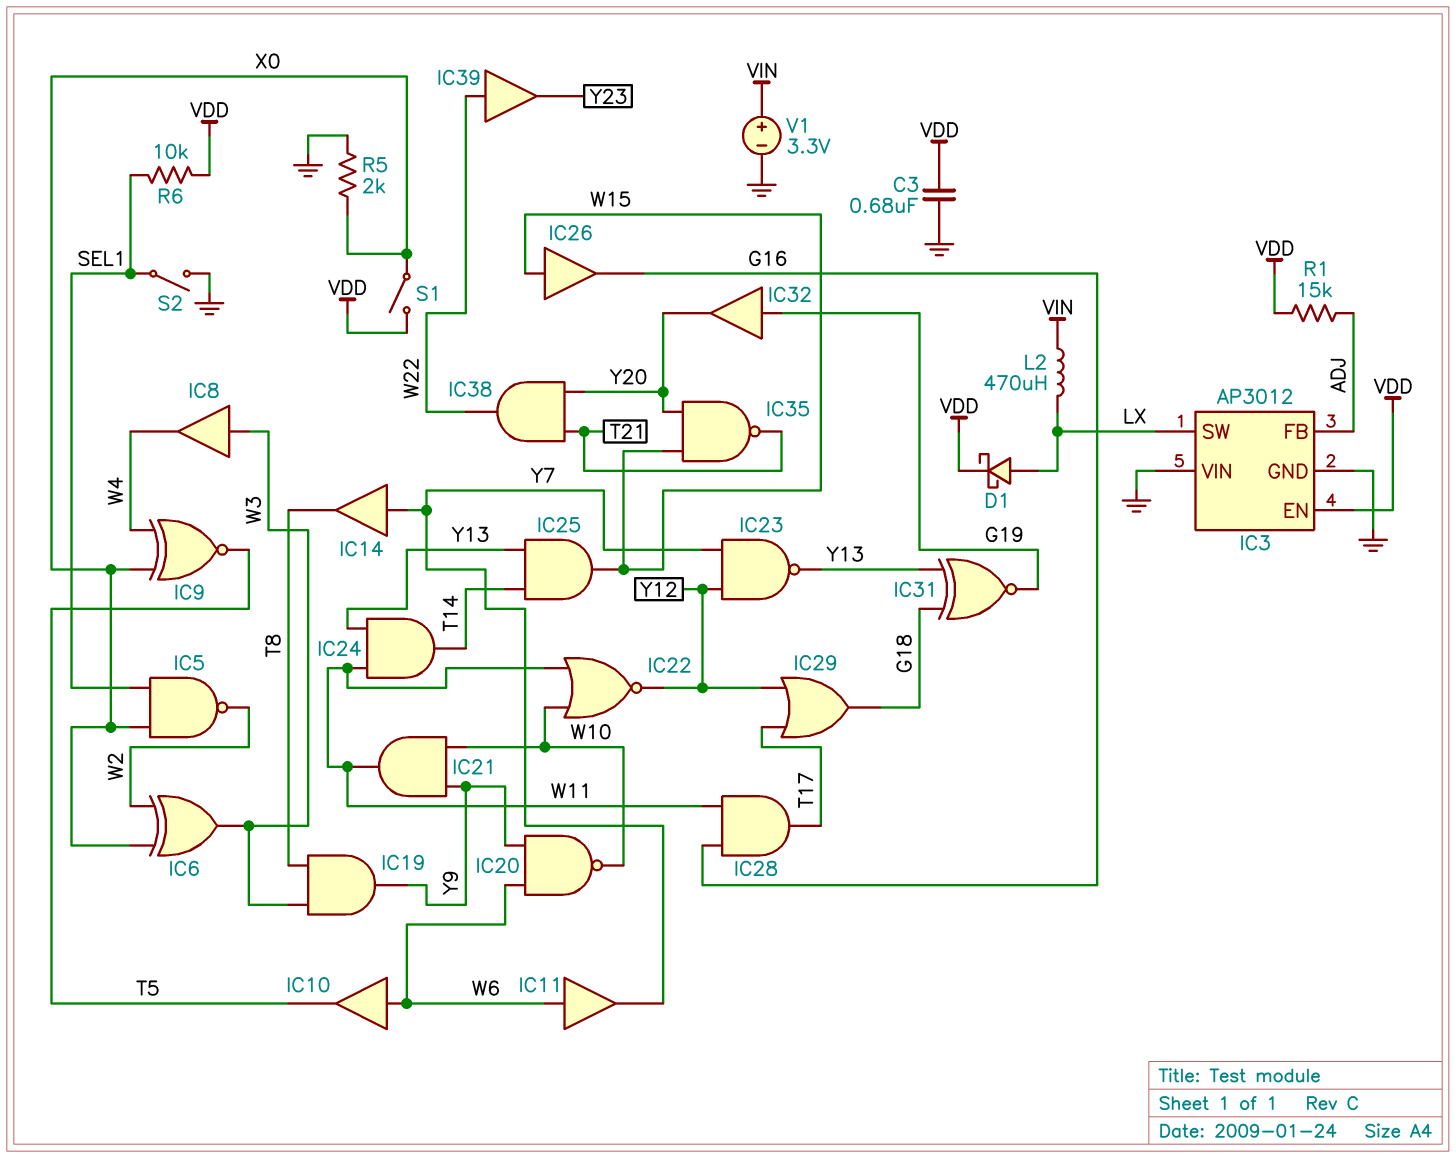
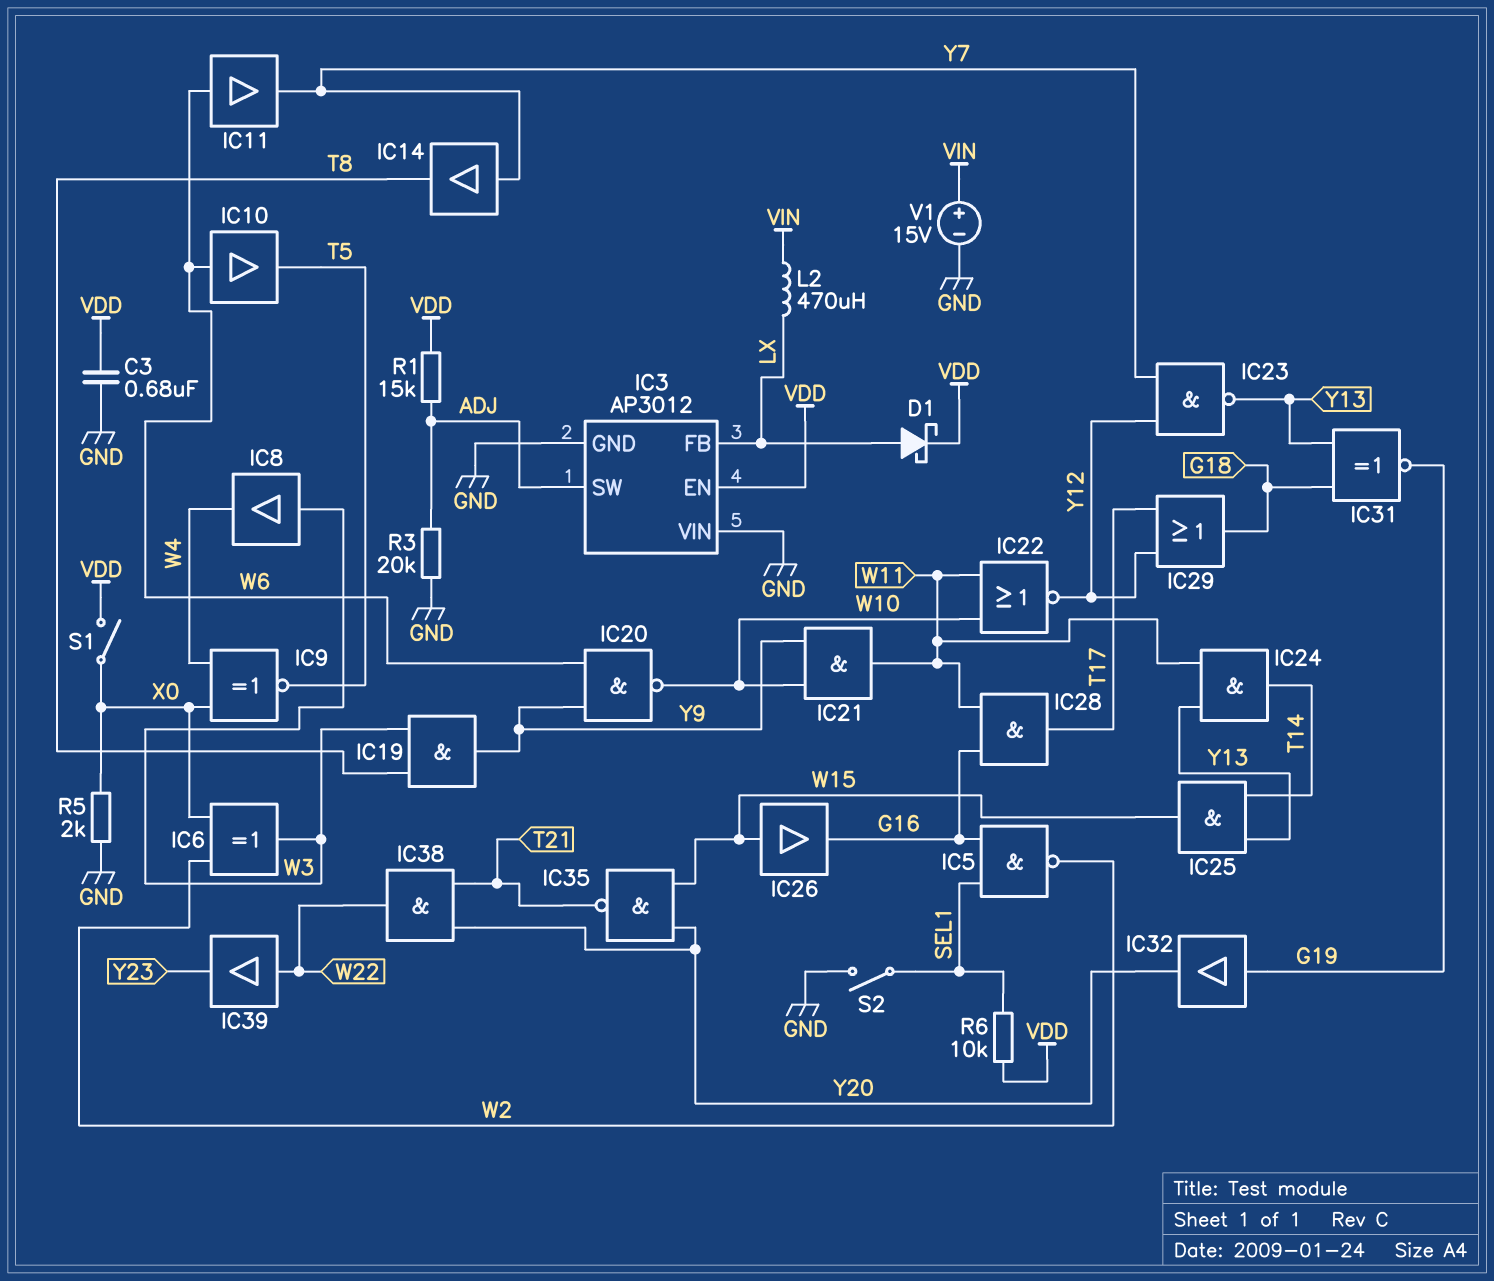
IC3 pin FB: ADJ -> LX
IC3 pin SW: LX -> ADJ
IC5: NAND (in SEL1, in X0, out W2) -> NAND (in G16, in SEL1, out W2)
R3: none -> 20k (ADJ, GND)
V1: 3.3V (plus VIN, minus GND) -> 15V (plus VIN, minus GND)

